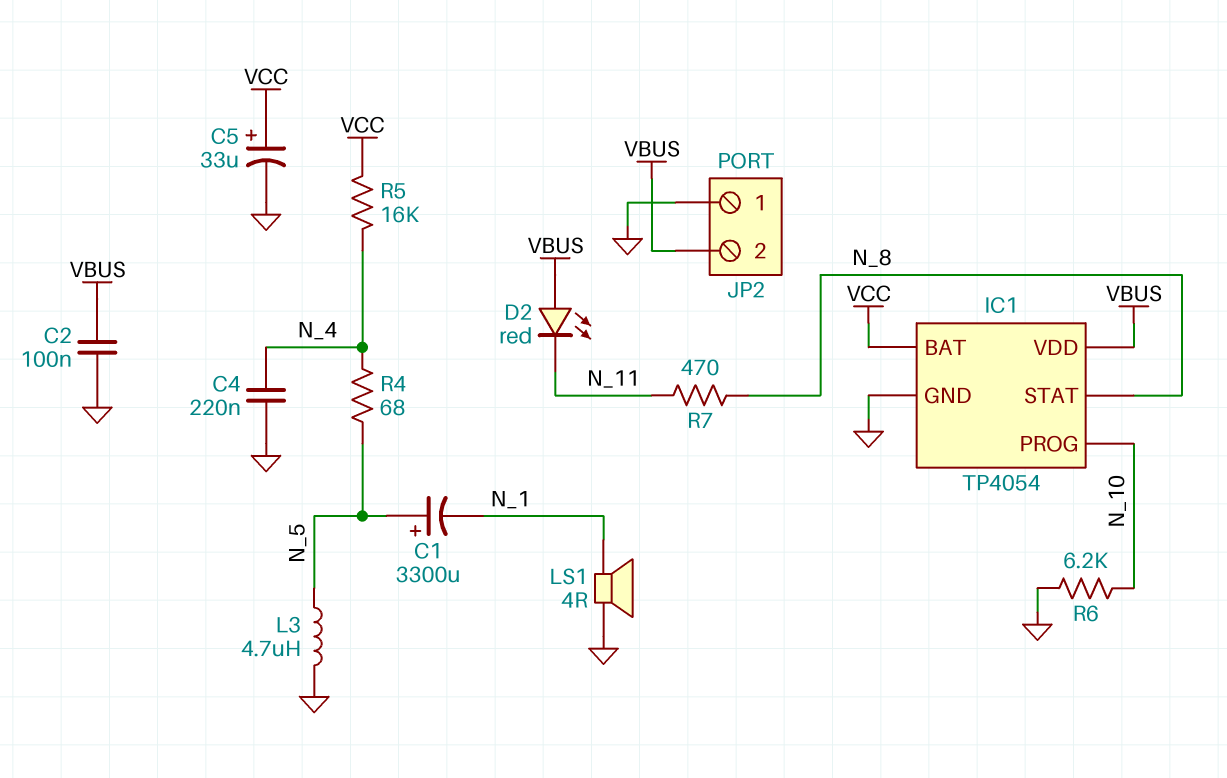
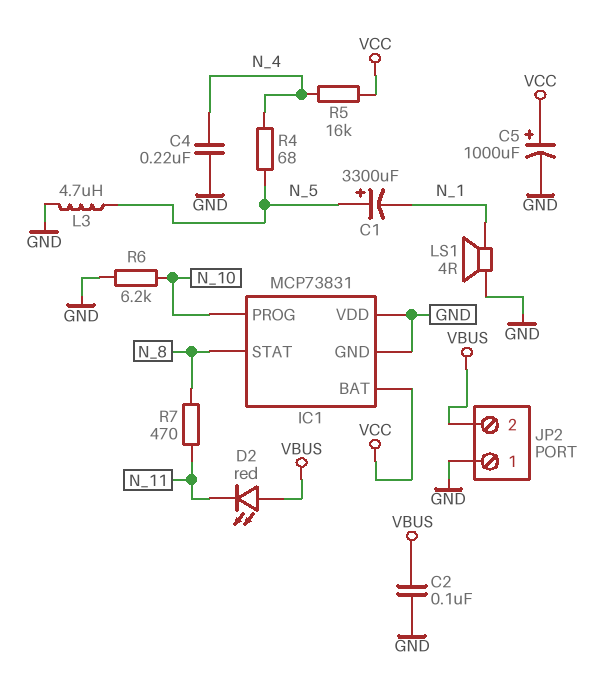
C5: 33uF (plus VCC, minus GND) -> 1000uF (plus VCC, minus GND)
IC1: TP4054 -> MCP73831
IC1 pin VDD: VBUS -> GND

